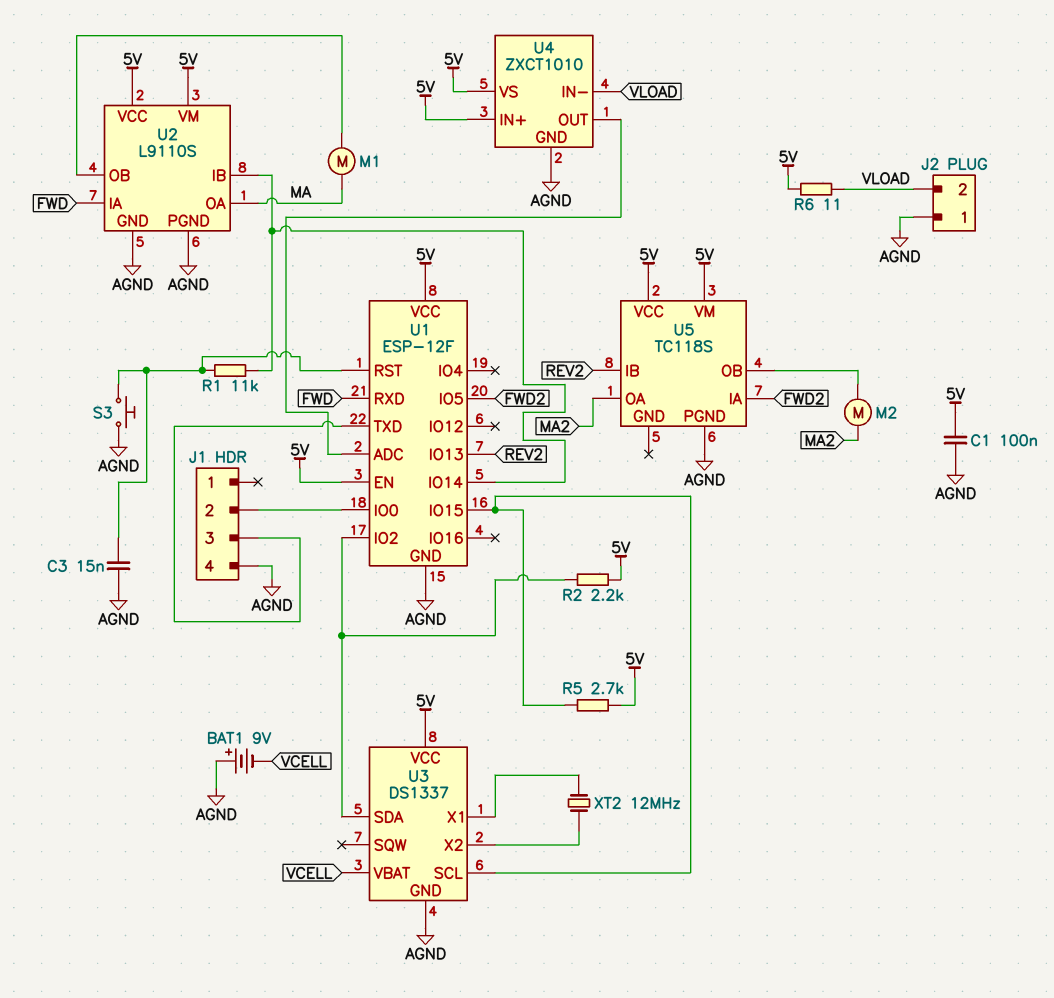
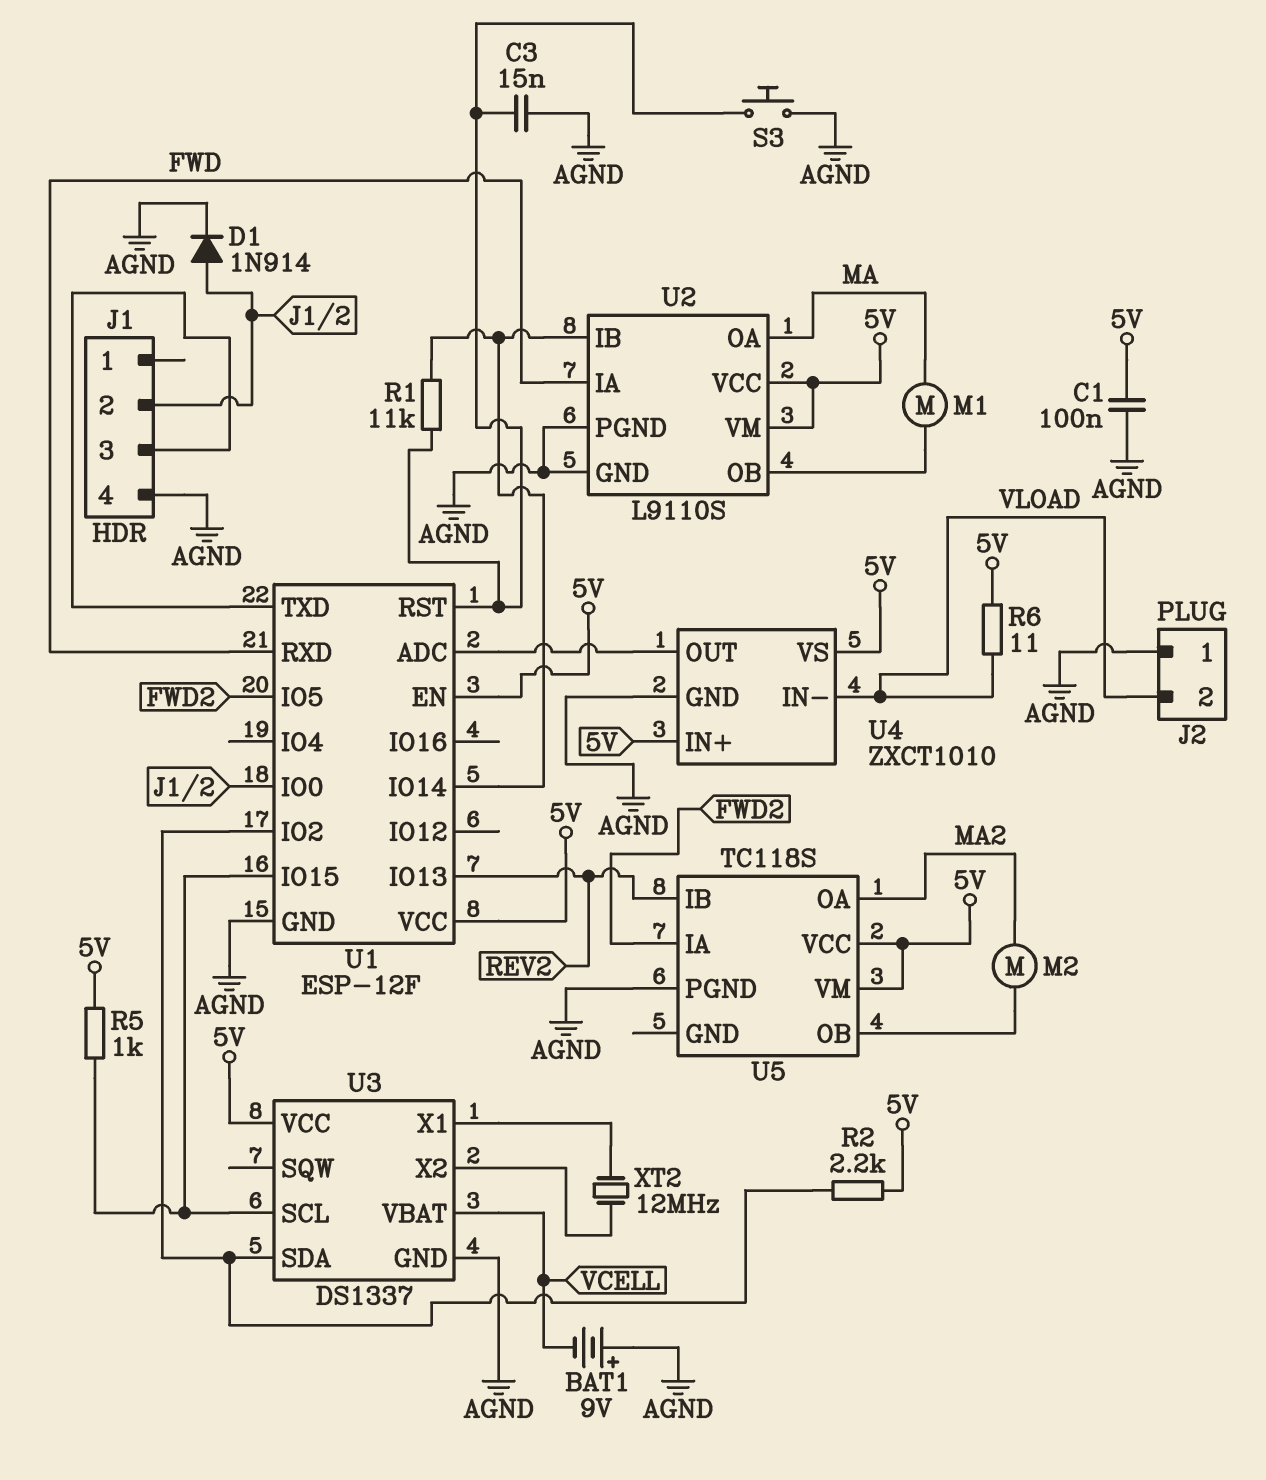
D1: none -> diode 1N914 (A J1/2, K AGND)
R5: 2.7k (5V, U1/IO15) -> 1k (5V, U1/IO15)

